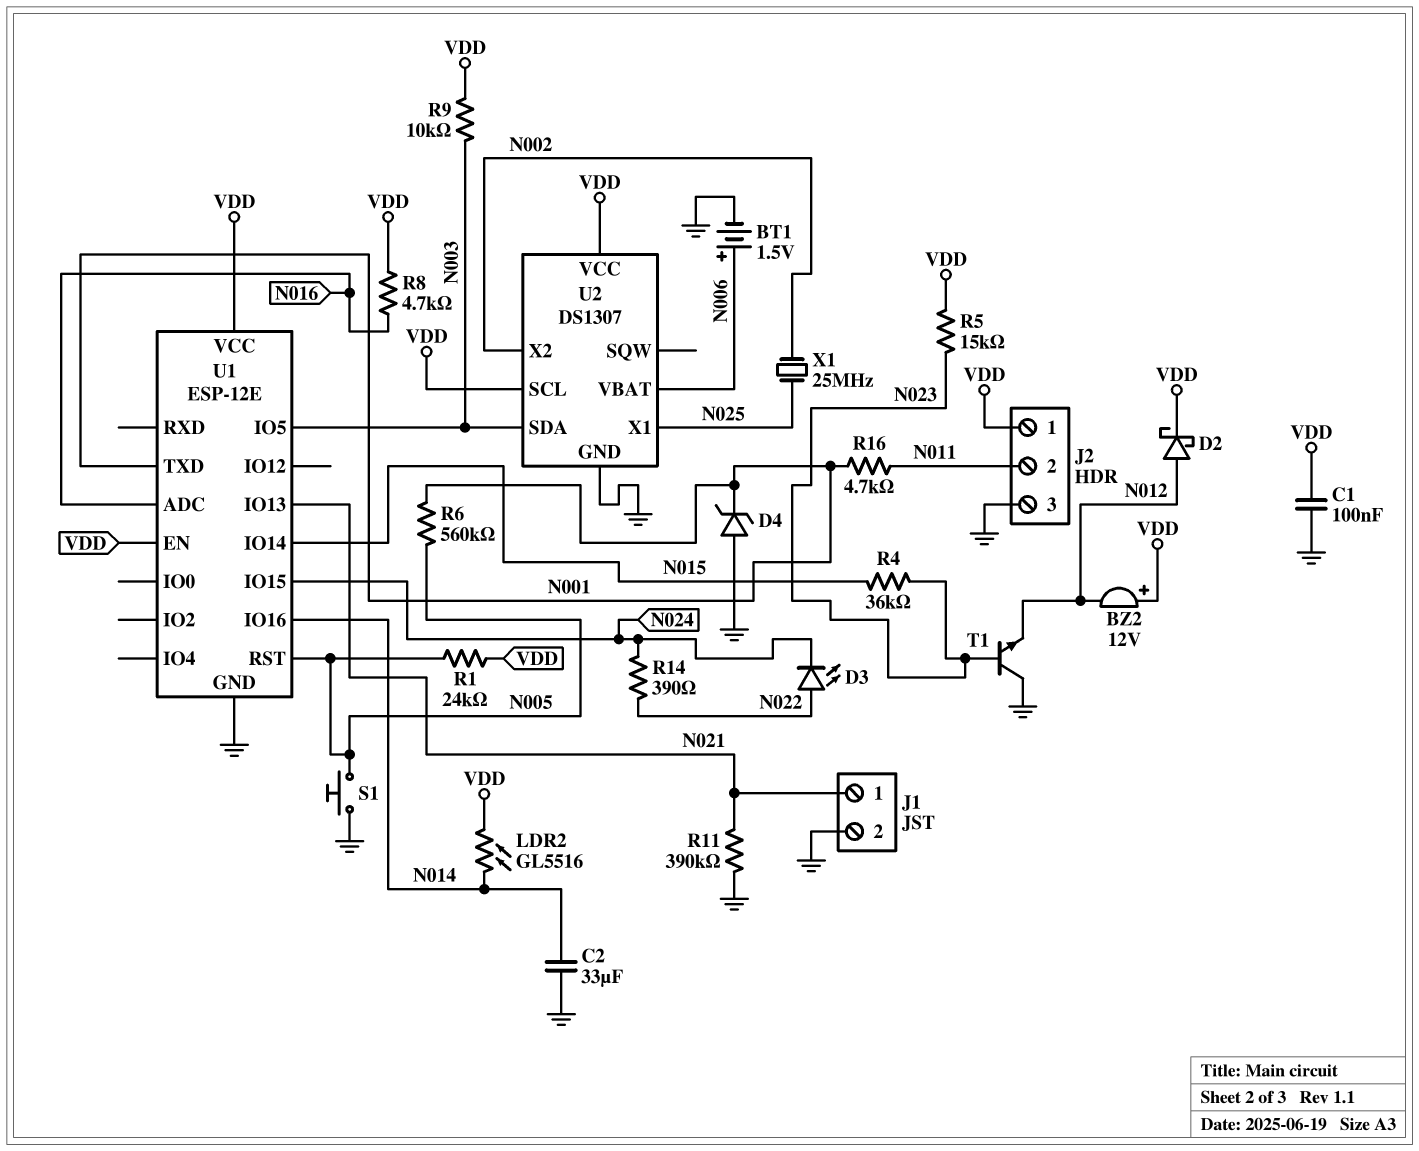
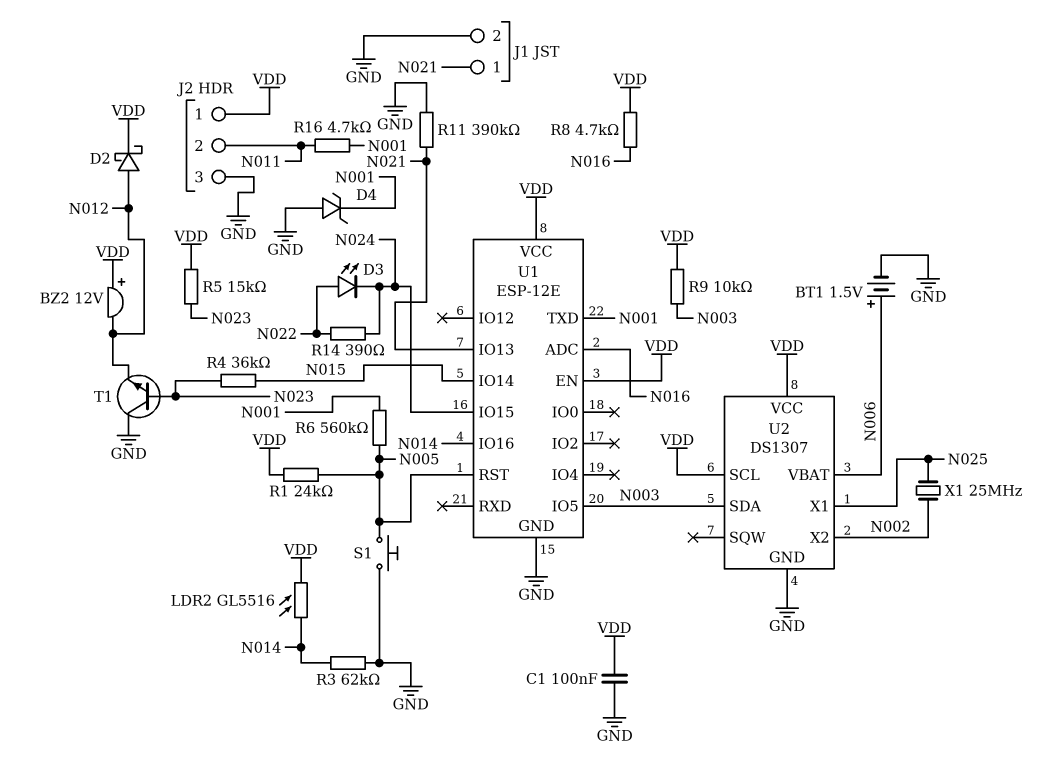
C2: 33uF (GND, N014) -> none
R3: none -> 62k (GND, N014)

